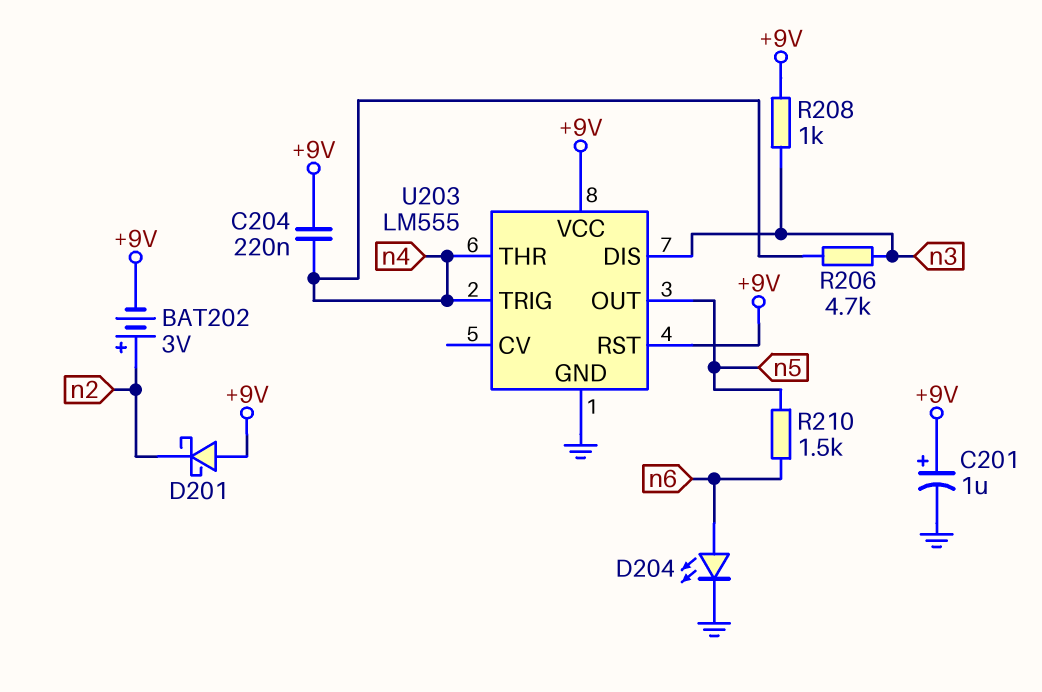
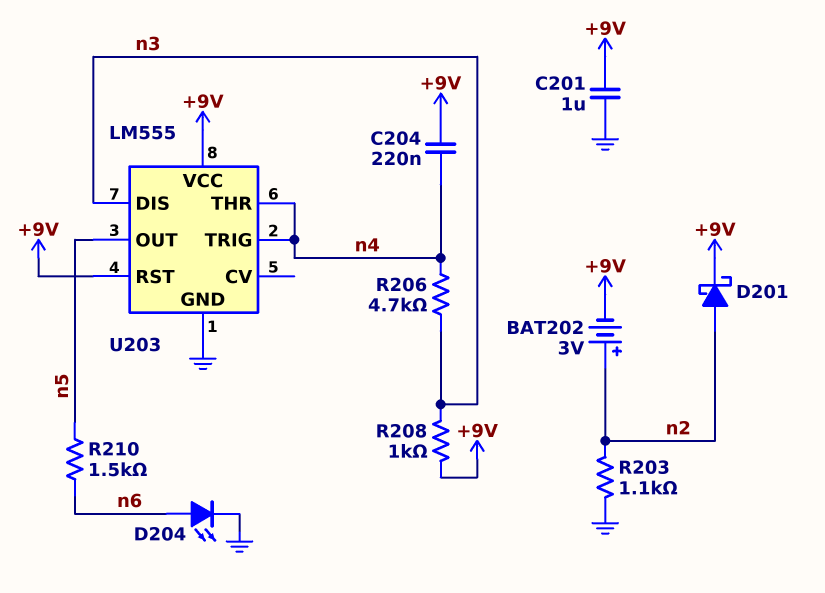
C201: 1uF (plus +9V, minus GND) -> 1uF (+9V, GND)
D201: schottky (A +9V, K n2) -> schottky (A n2, K +9V)
R203: none -> 1.1k (GND, n2)

